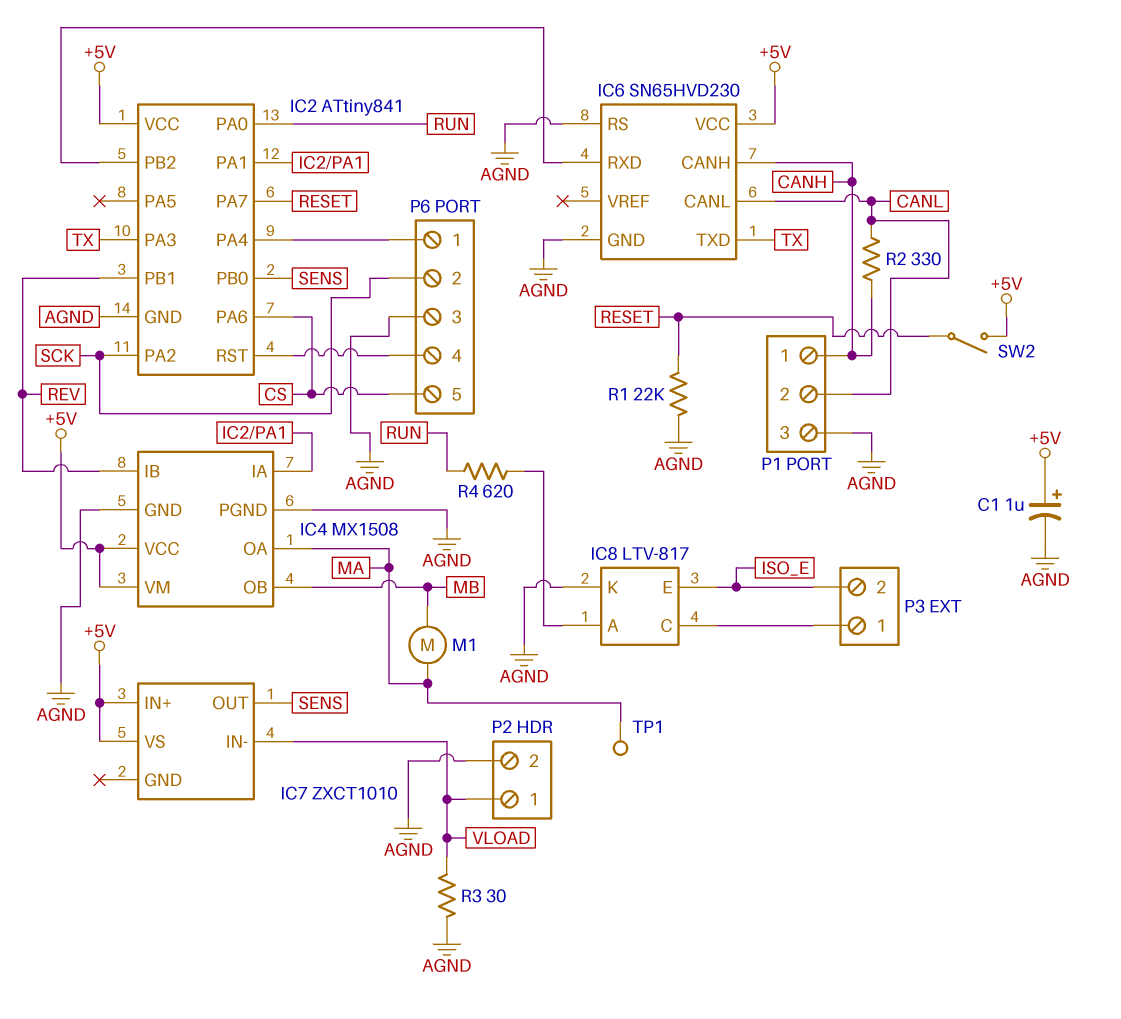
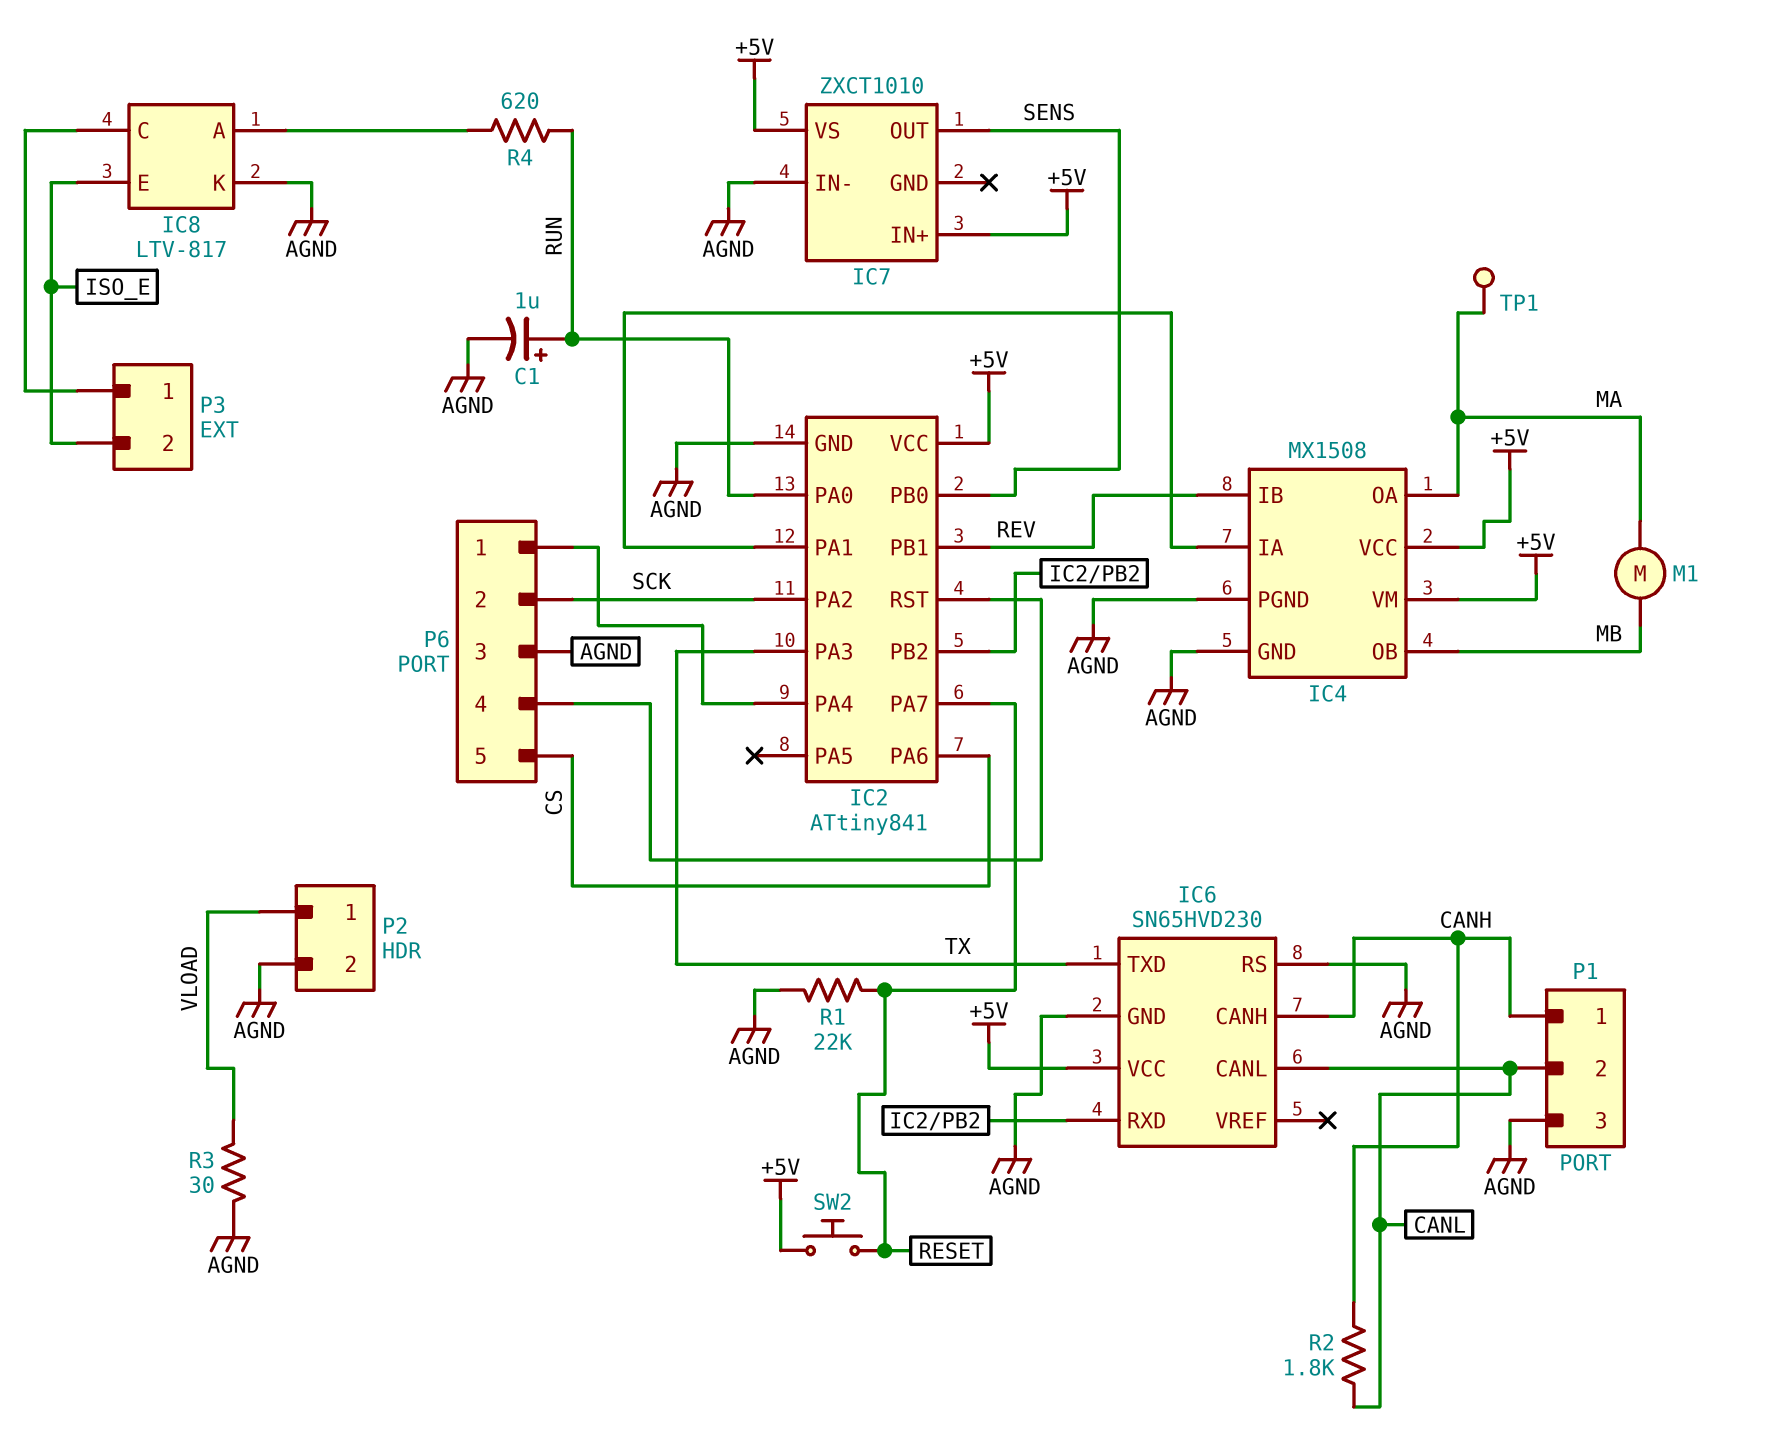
C1: 1uF (plus +5V, minus AGND) -> 1uF (plus RUN, minus AGND)
IC7 pin IN-: VLOAD -> AGND
R2: 330 (CANH, CANL) -> 1.8k (CANH, CANL)
SW2: switch (+5V, RESET) -> button (+5V, RESET)

